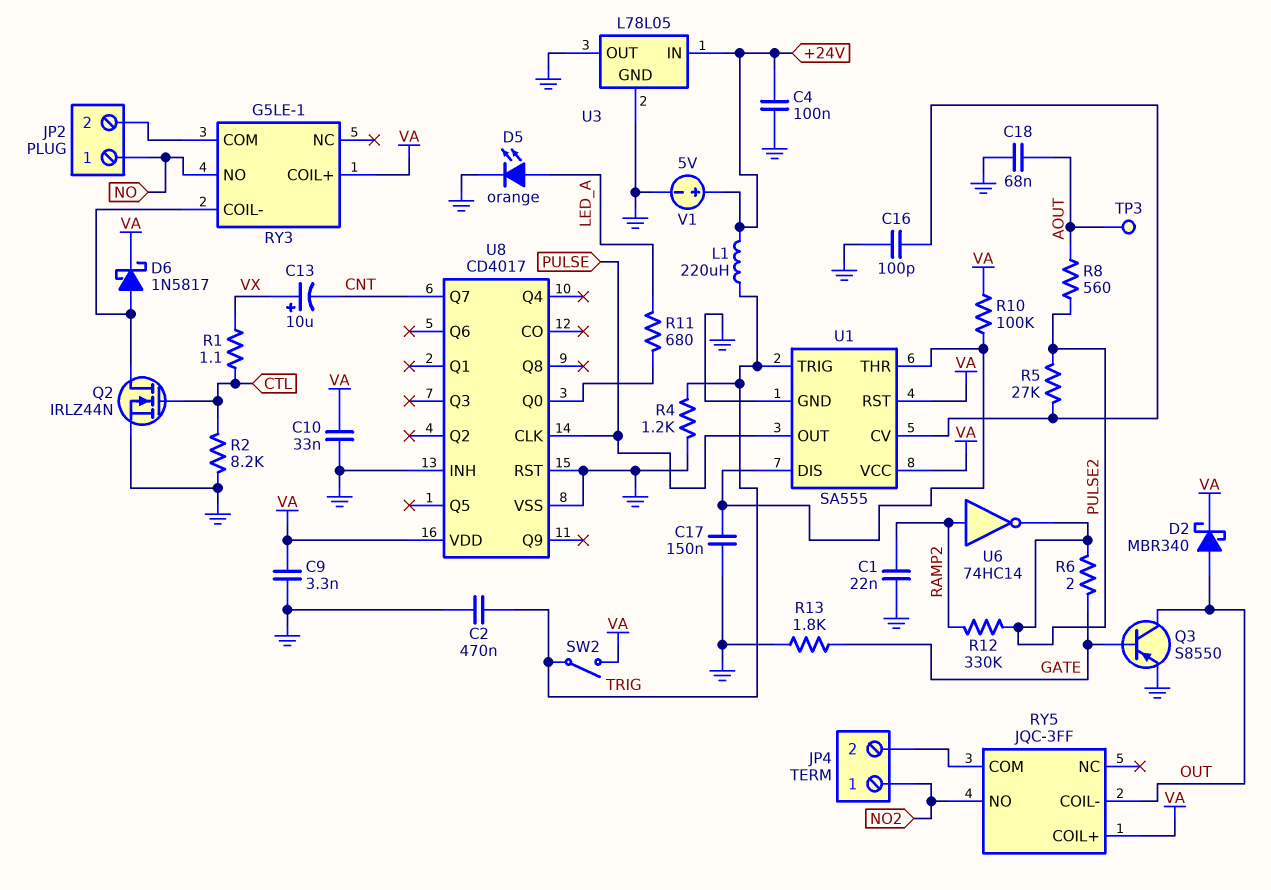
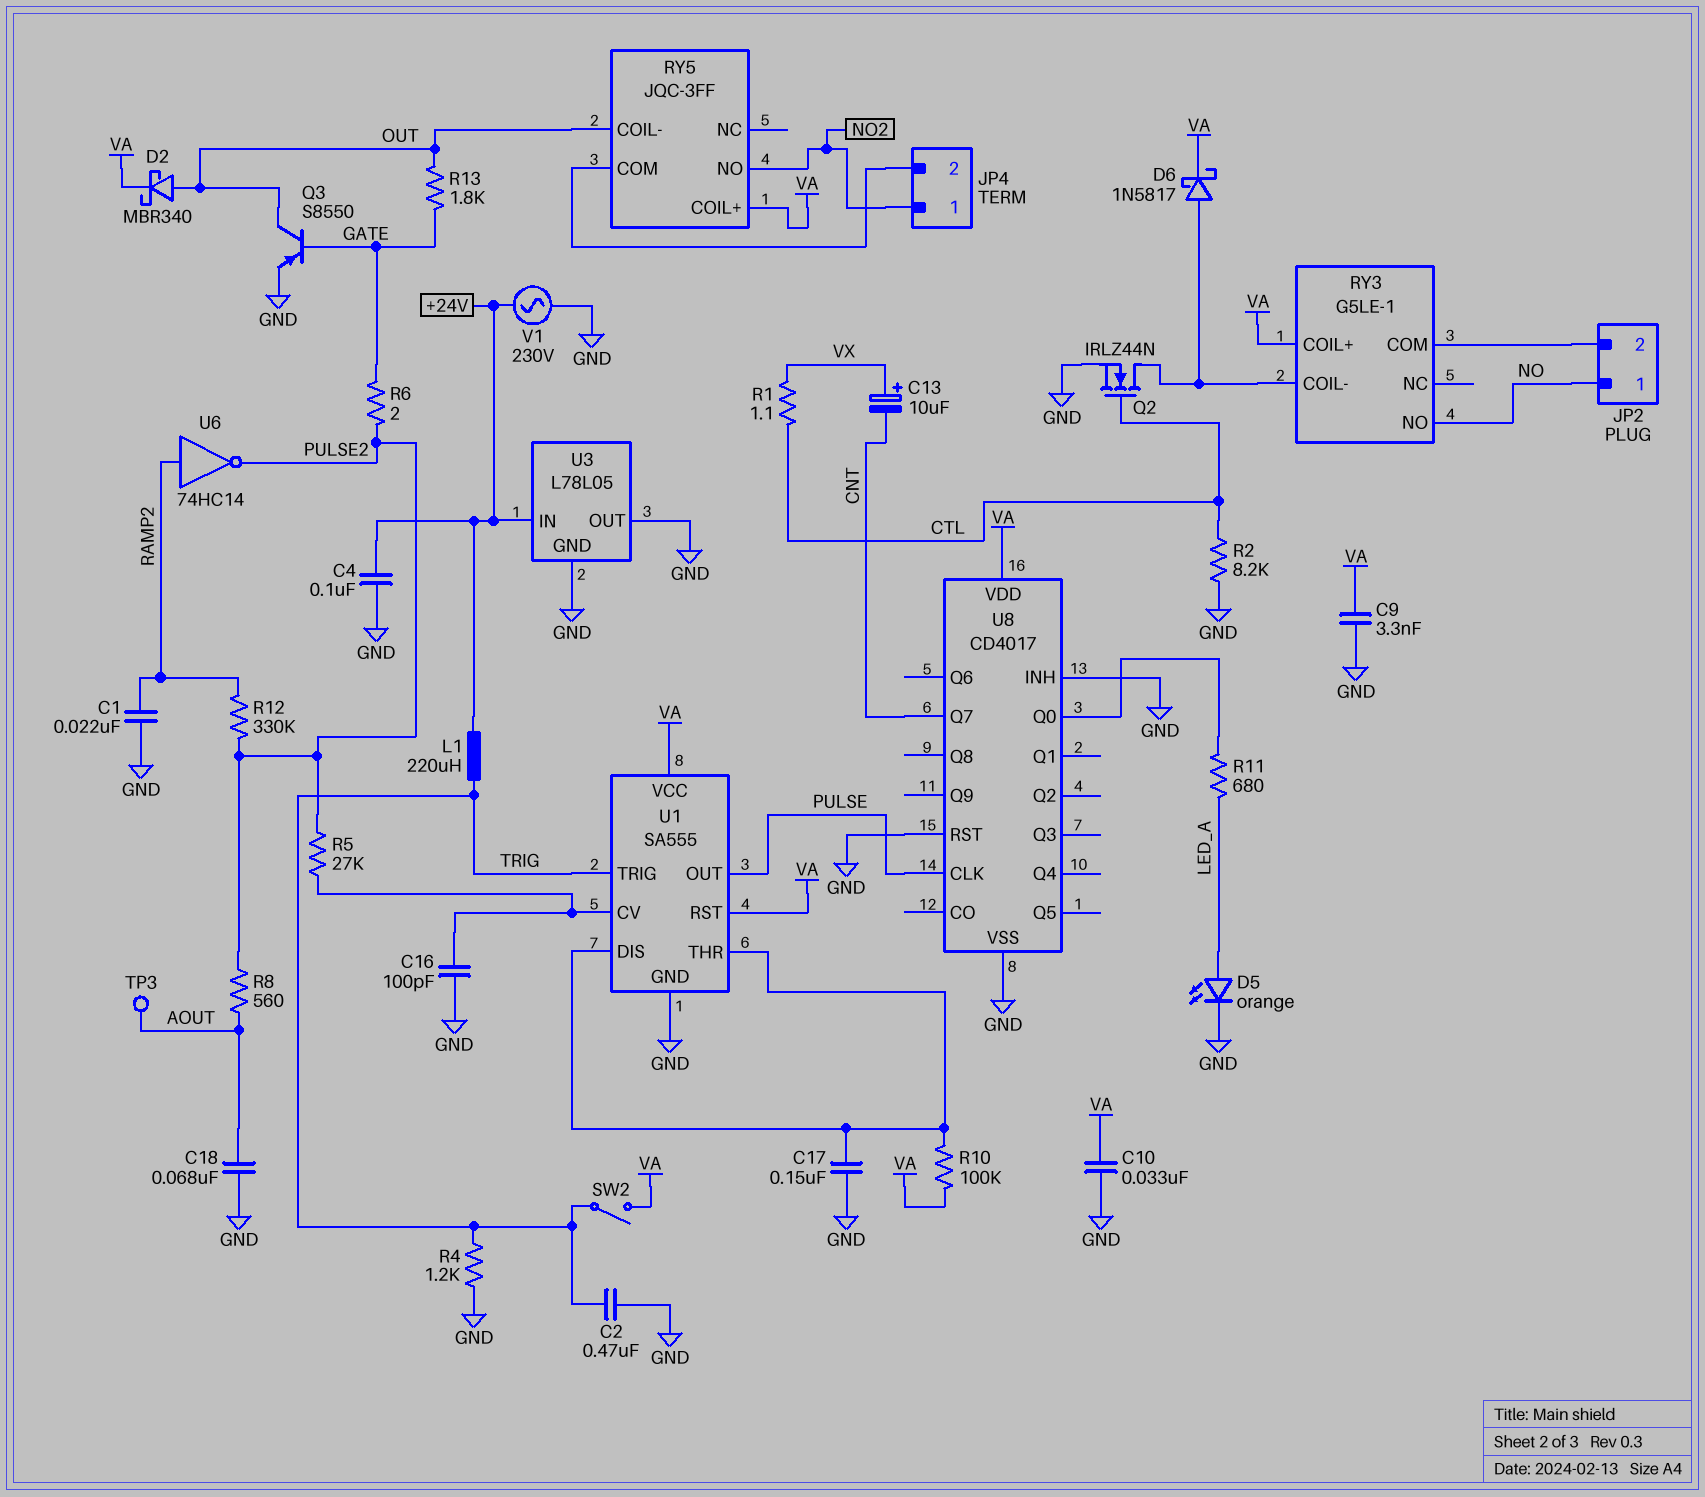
R13: 1.8k (GATE, GND) -> 1.8k (GATE, OUT)
V1: 5V (plus +24V, minus GND) -> AC 230V (+24V, GND)

